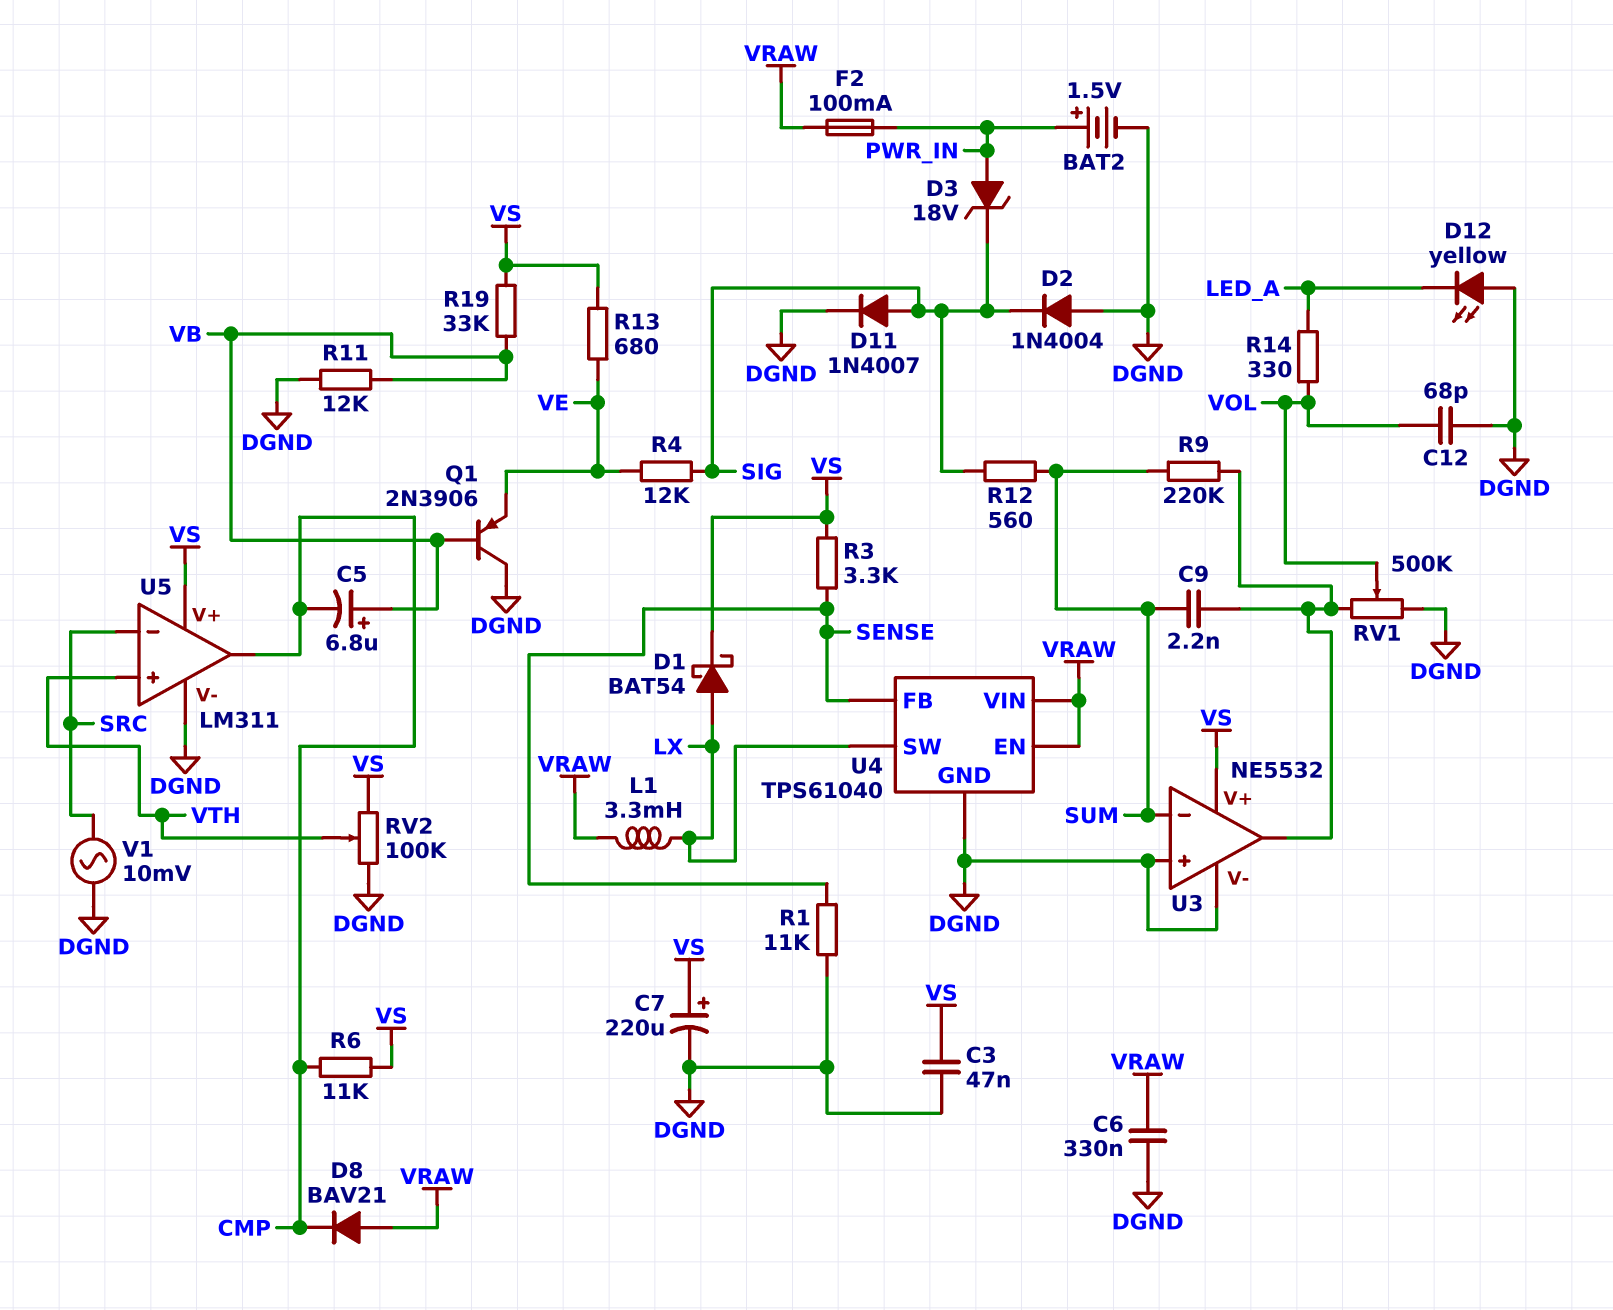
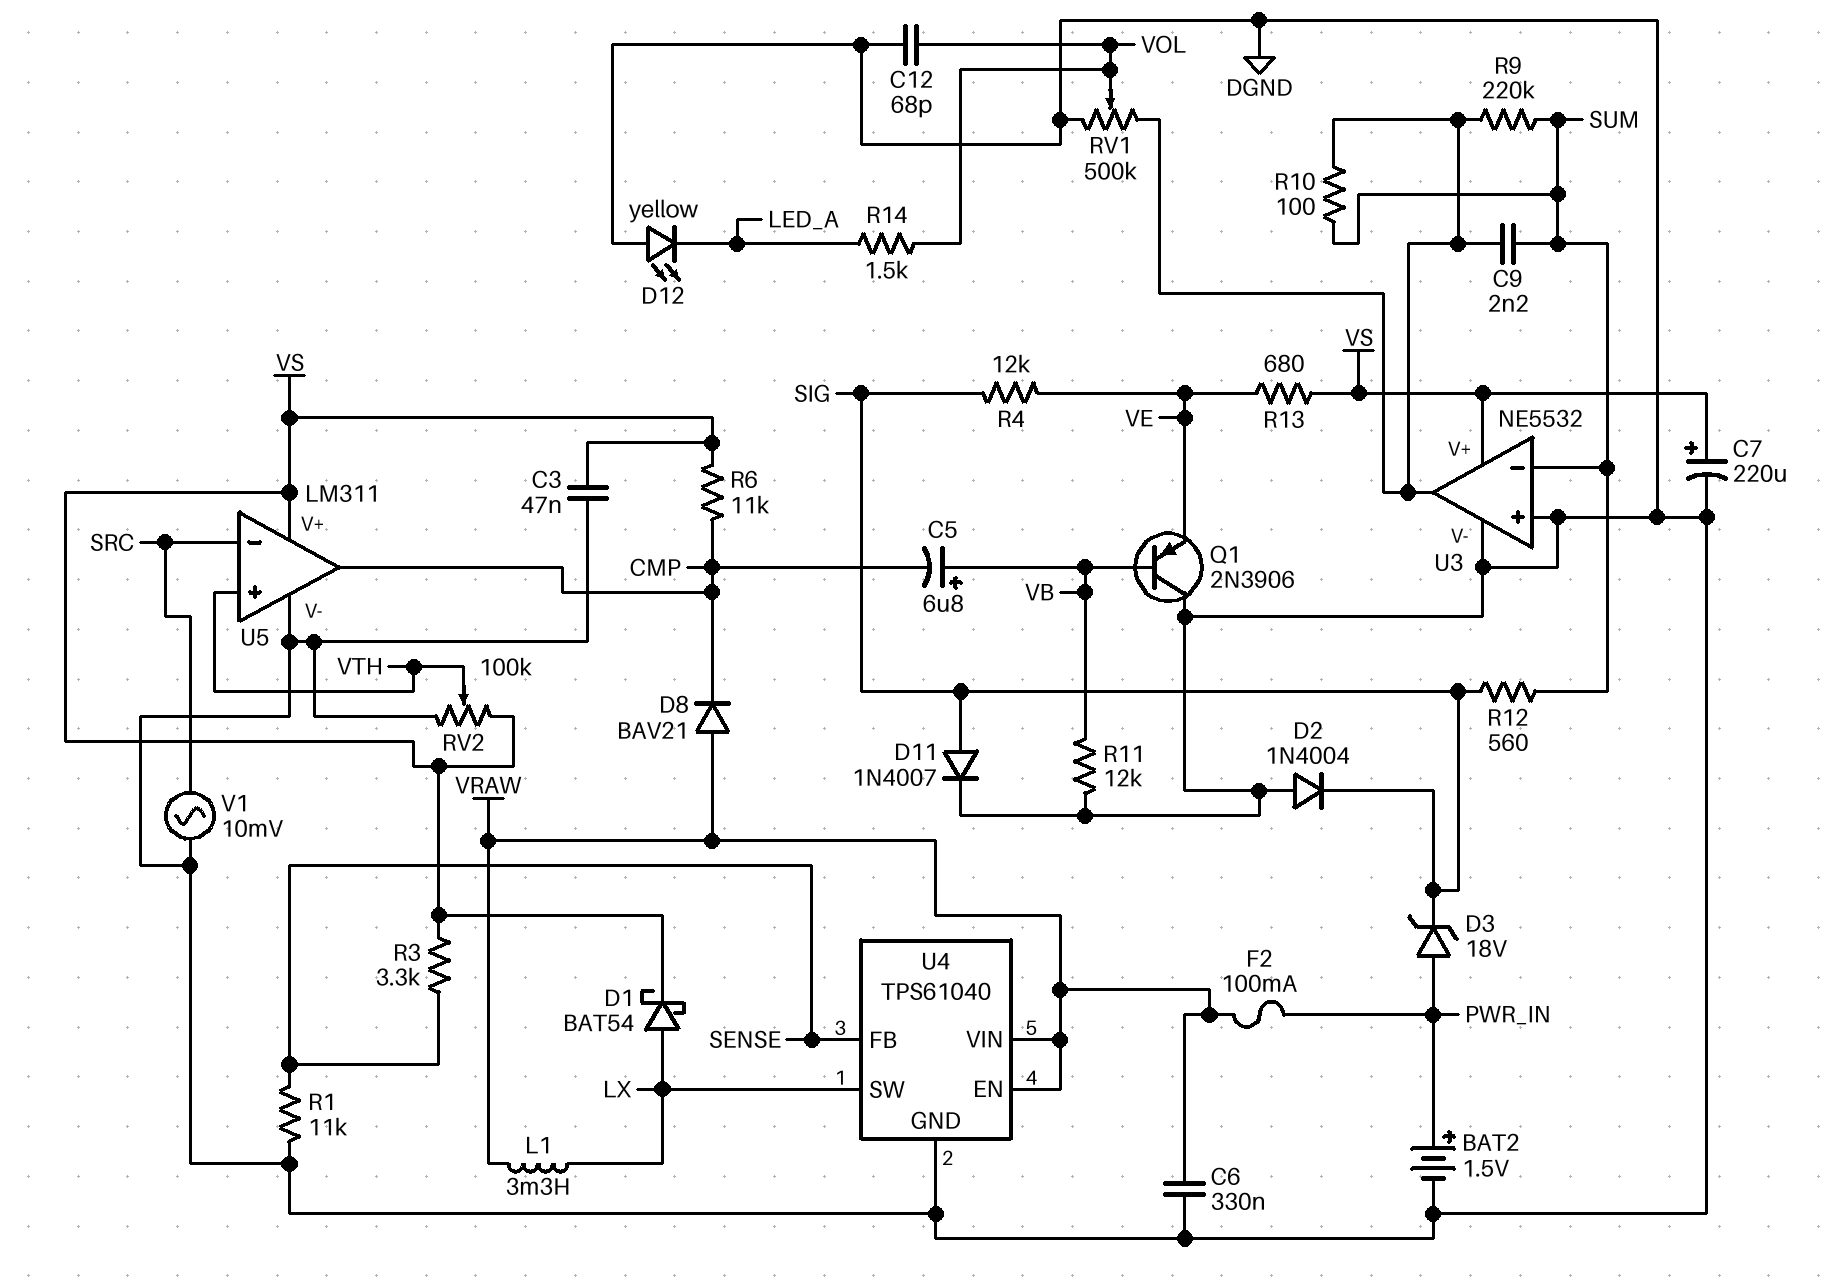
R10: none -> 100 (SUM, U3/out)
R14: 330 (LED_A, VOL) -> 1.5k (LED_A, VOL)
R19: 33k (VB, VS) -> none

